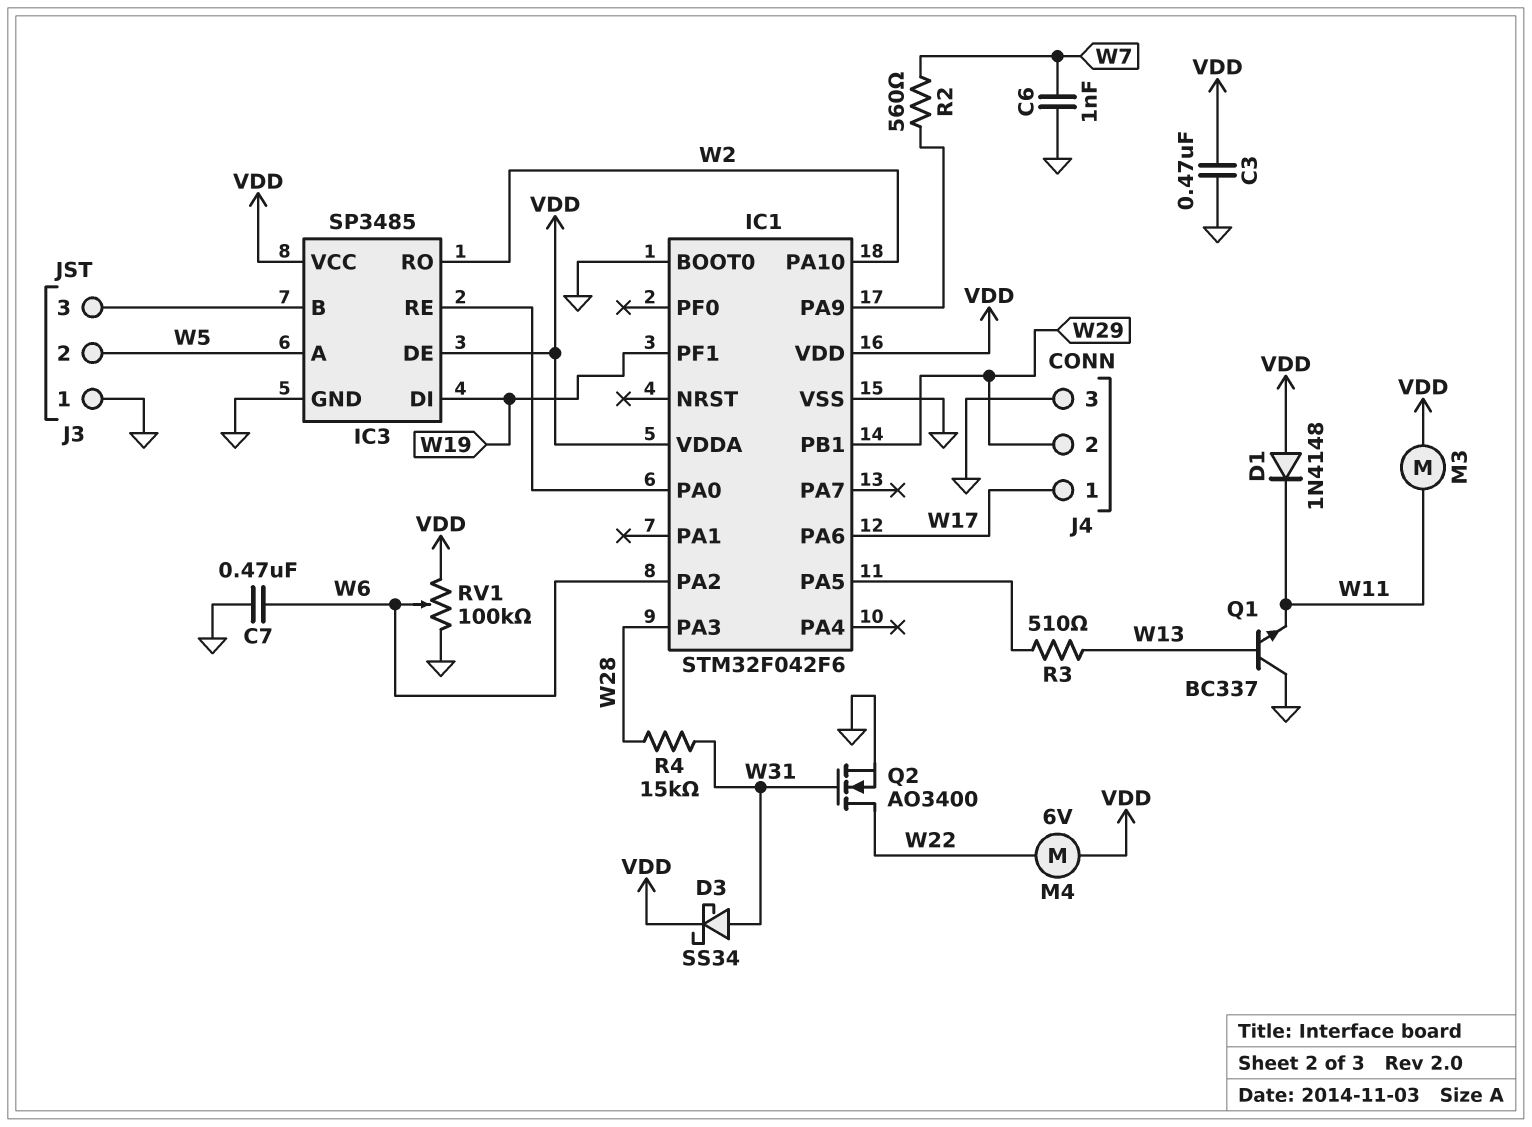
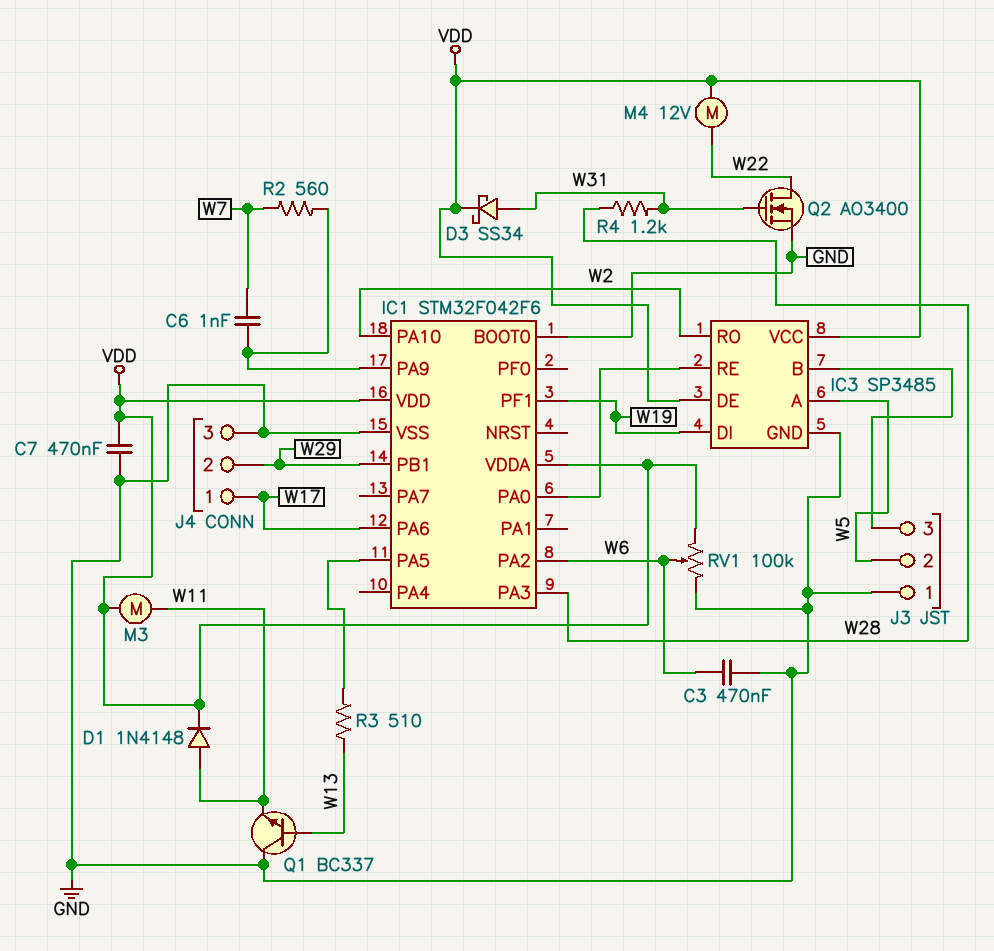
C3: 470nF (GND, VDD) -> 470nF (GND, W6)
C6: 1nF (GND, W7) -> 1nF (IC1/PA9, W7)
C7: 470nF (GND, W6) -> 470nF (GND, VDD)
D1: diode 1N4148 (A VDD, K W11) -> diode 1N4148 (A W11, K VDD)
M4: motor 6V (VDD, W22) -> motor 12V (VDD, W22)
R4: 15k (W28, W31) -> 1.2k (W28, W31)

